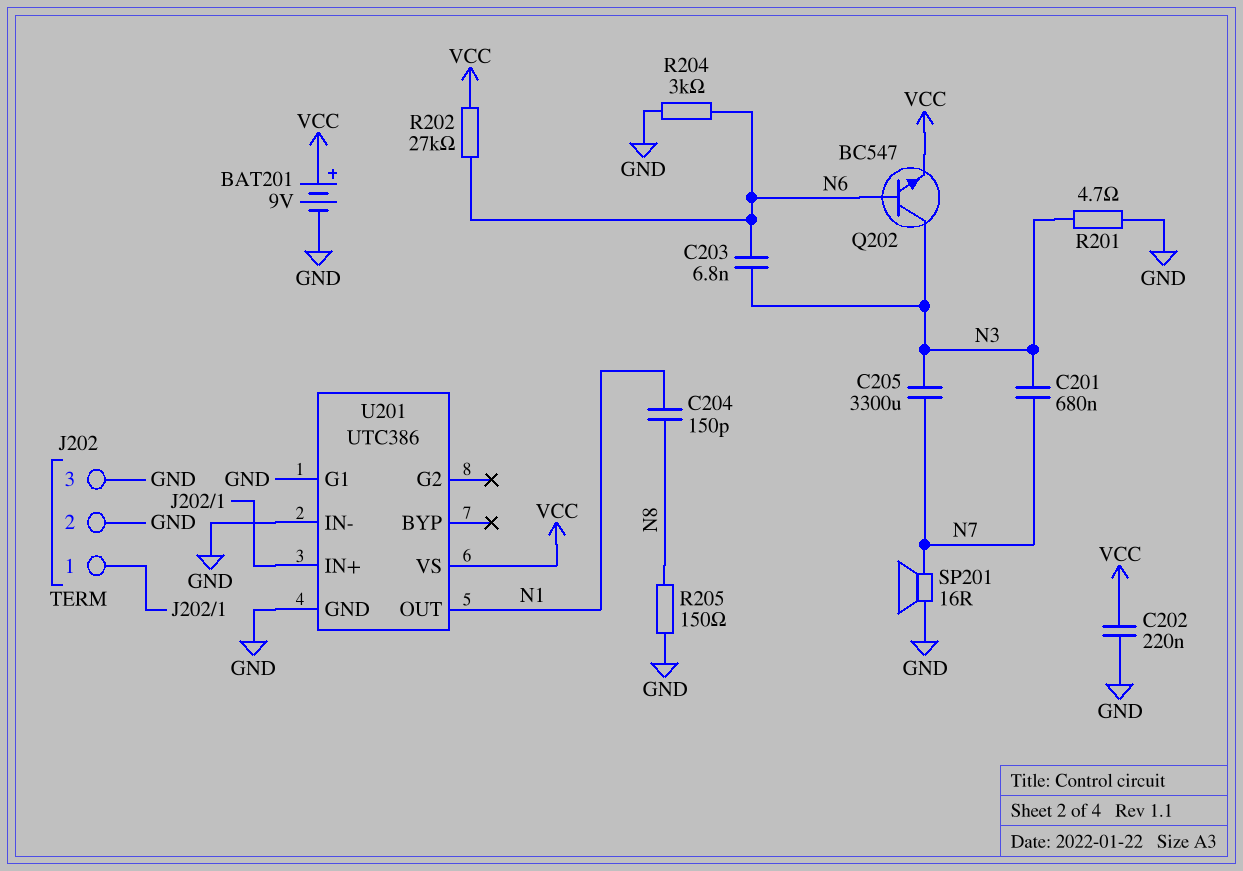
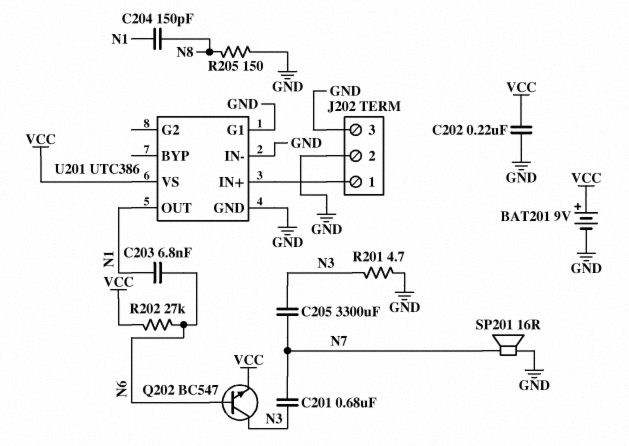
C203: 6.8nF (N3, N6) -> 6.8nF (N1, N6)
R204: 3k (GND, N6) -> none

